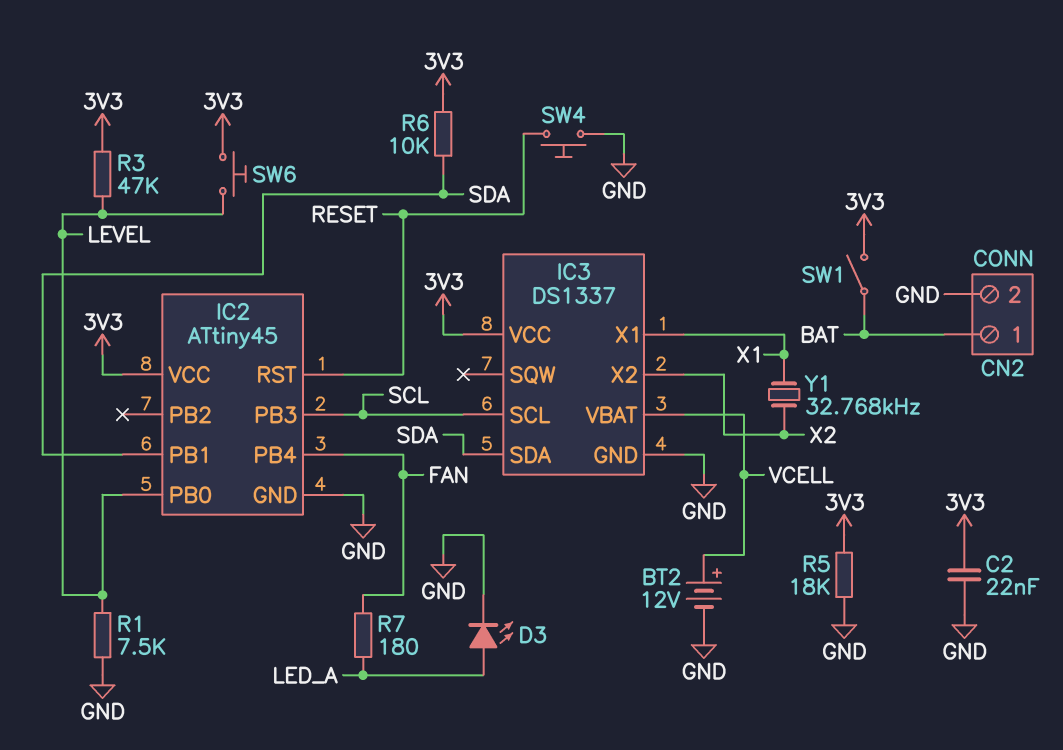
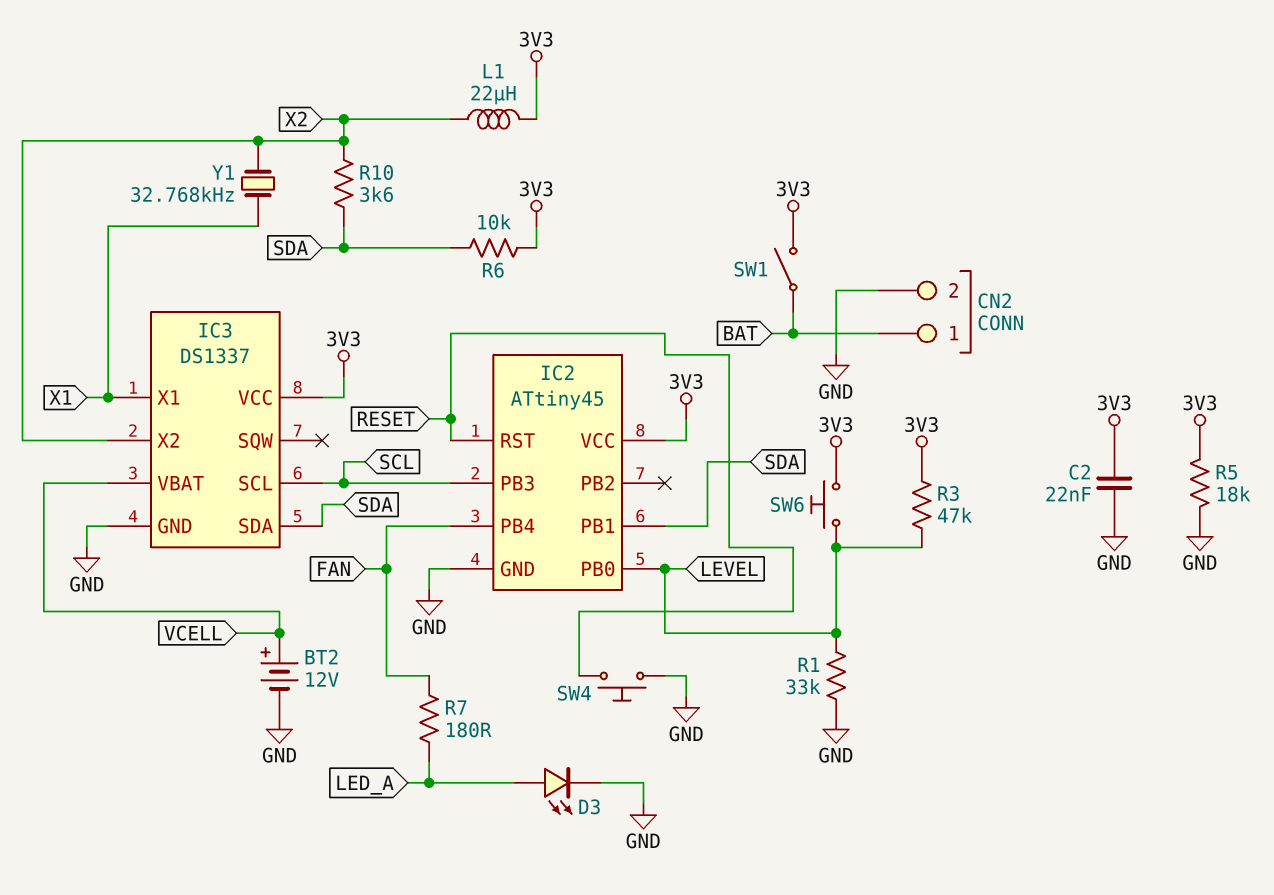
L1: none -> 22uH (3V3, X2)
R1: 7.5k (GND, LEVEL) -> 33k (GND, LEVEL)
R10: none -> 3.6k (SDA, X2)

